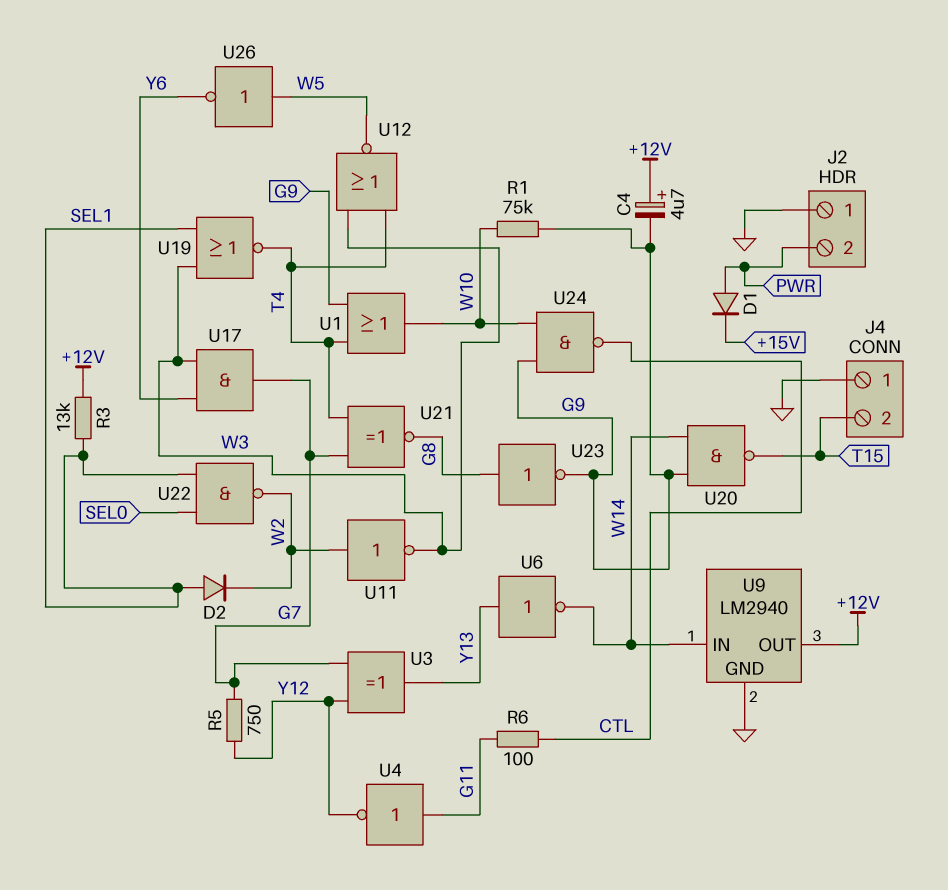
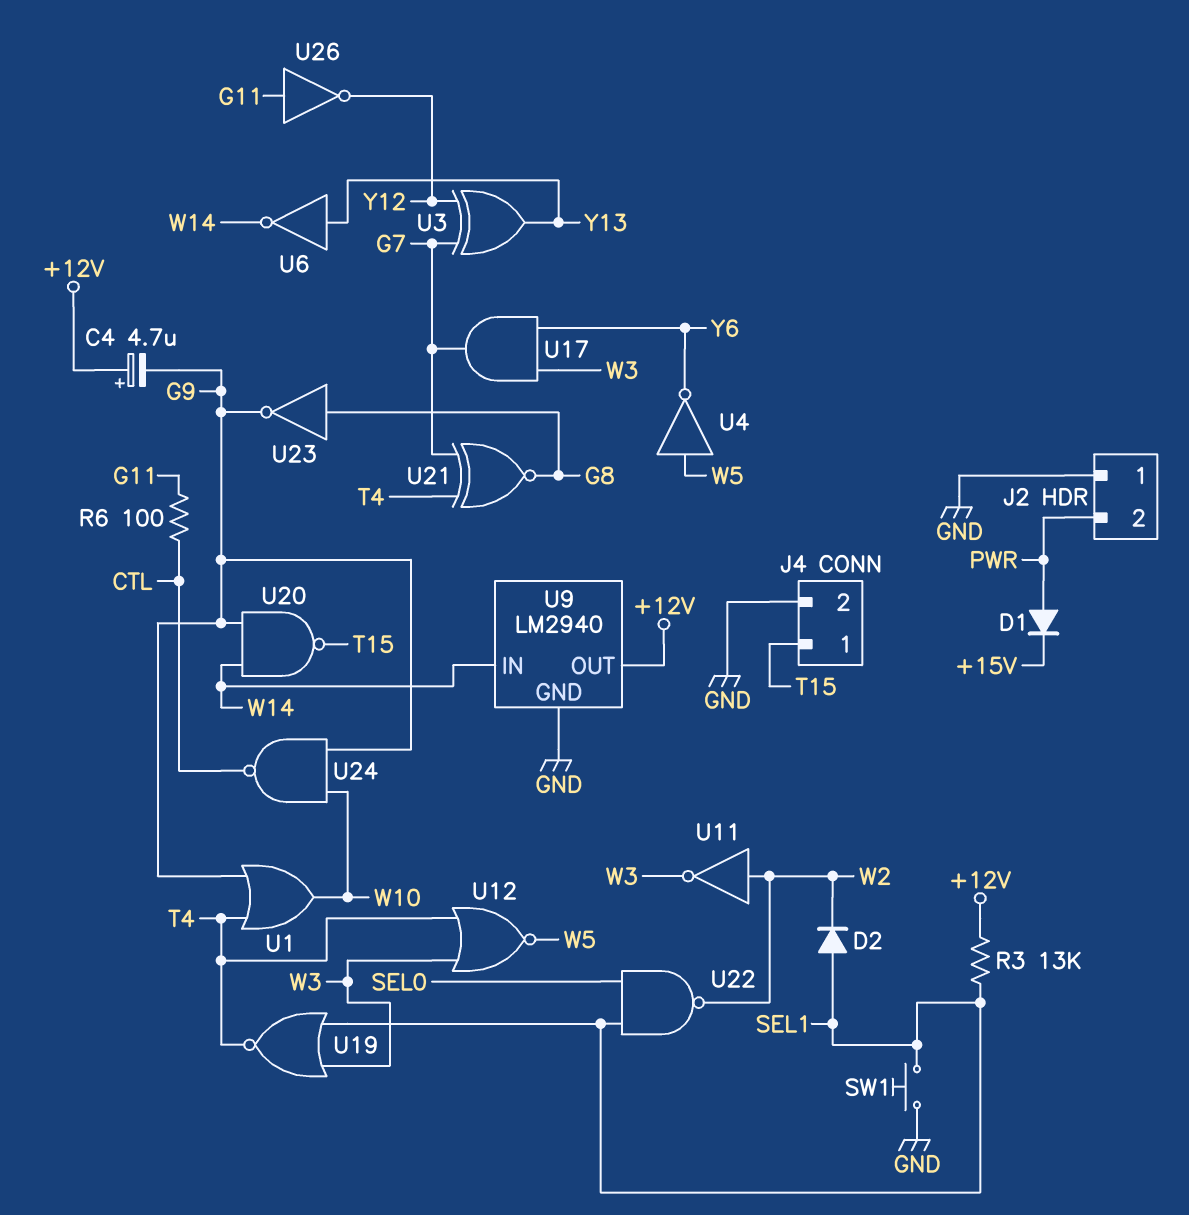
J4 pin 1: GND -> T15
J4 pin 2: T15 -> GND
R1: 75k (G9, W10) -> none
R5: 750 (G7, Y12) -> none
SW1: none -> button (GND, SEL1)
U4: NOT (in G11, out Y12) -> NOT (in W5, out Y6)
U26: NOT (in W5, out Y6) -> NOT (in G11, out Y12)

